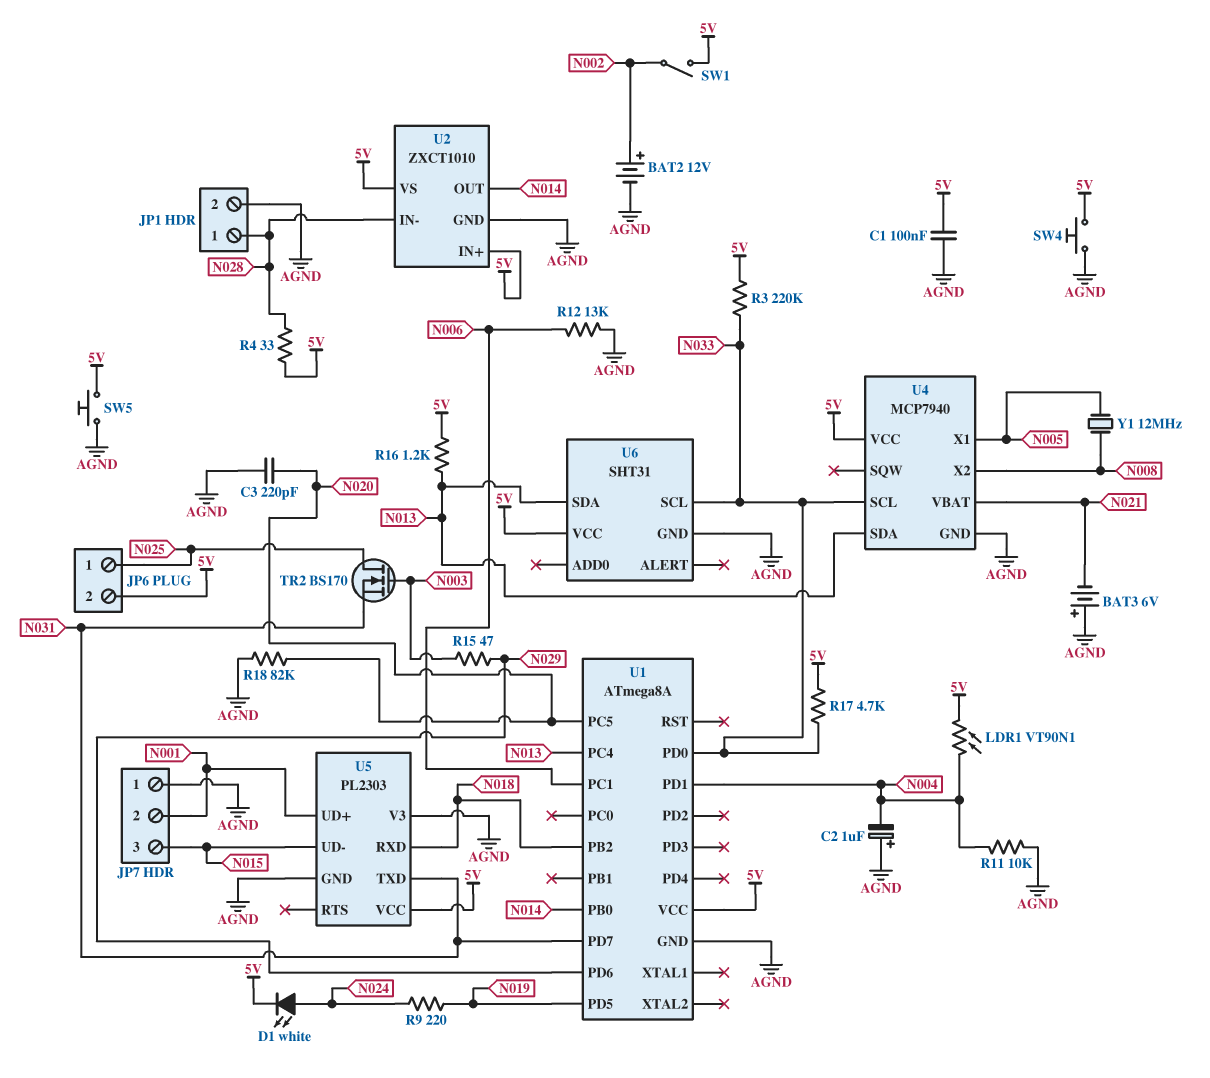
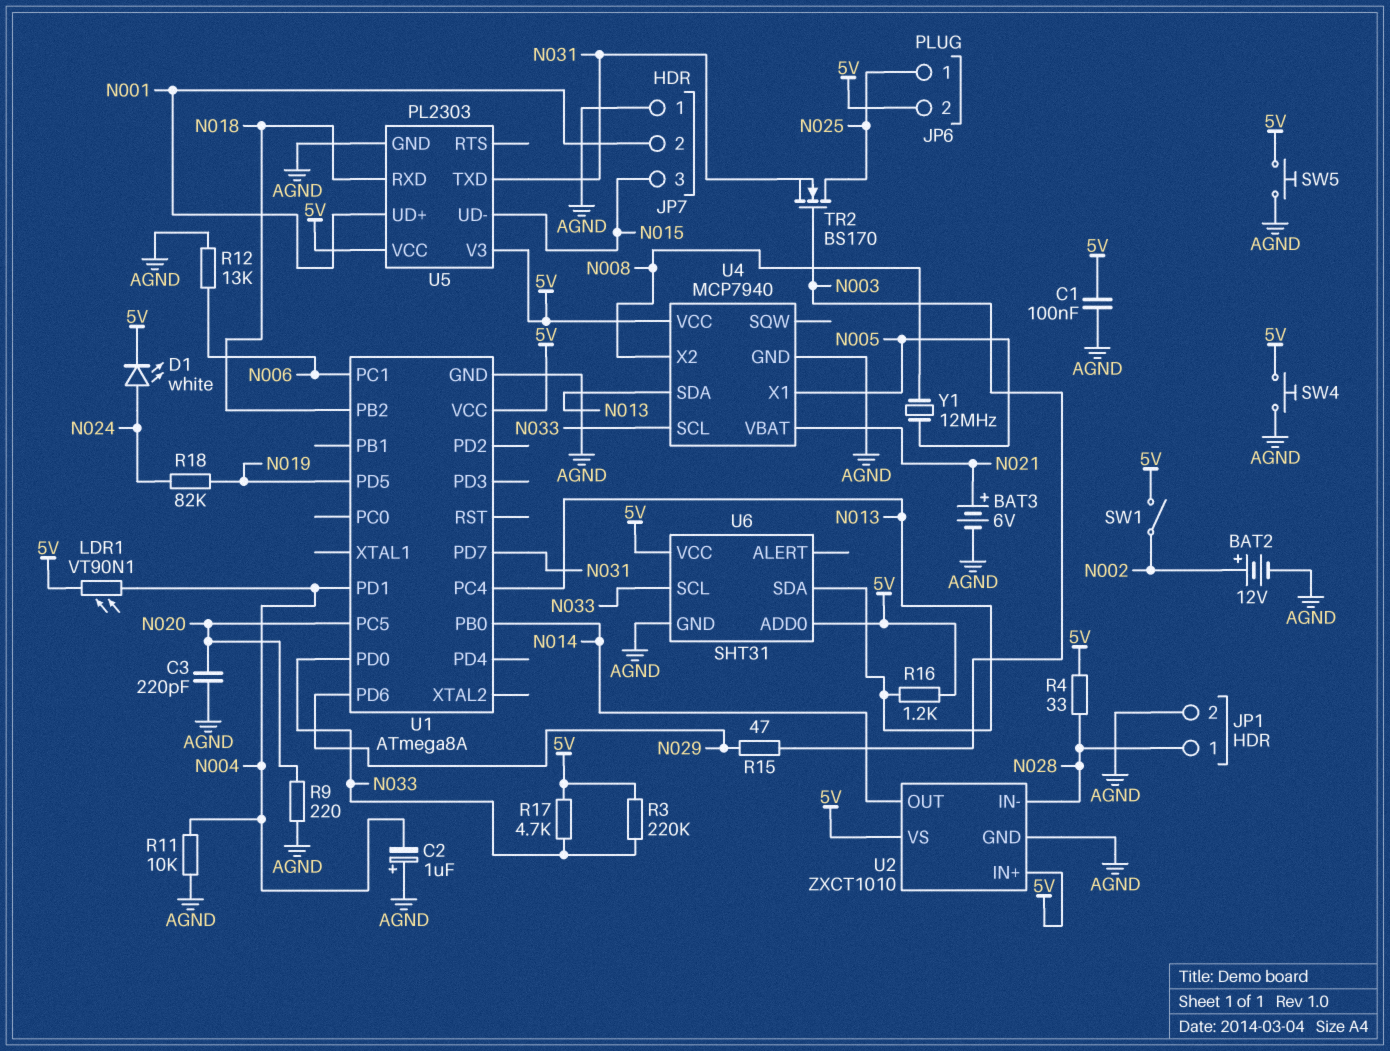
BAT3: 6V (plus AGND, minus N021) -> 6V (plus N021, minus AGND)
R9: 220 (N019, N024) -> 220 (AGND, N020)
R18: 82k (AGND, N020) -> 82k (N019, N024)
U5 pin V3: AGND -> 5V
U6 pin ADD0: none -> 5V

